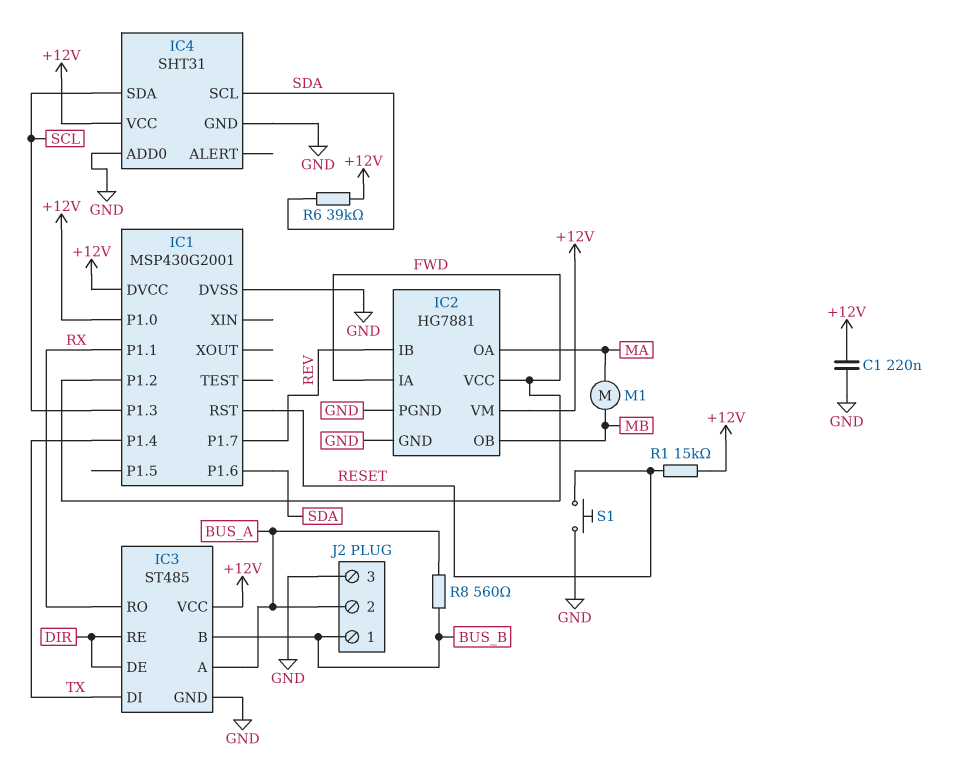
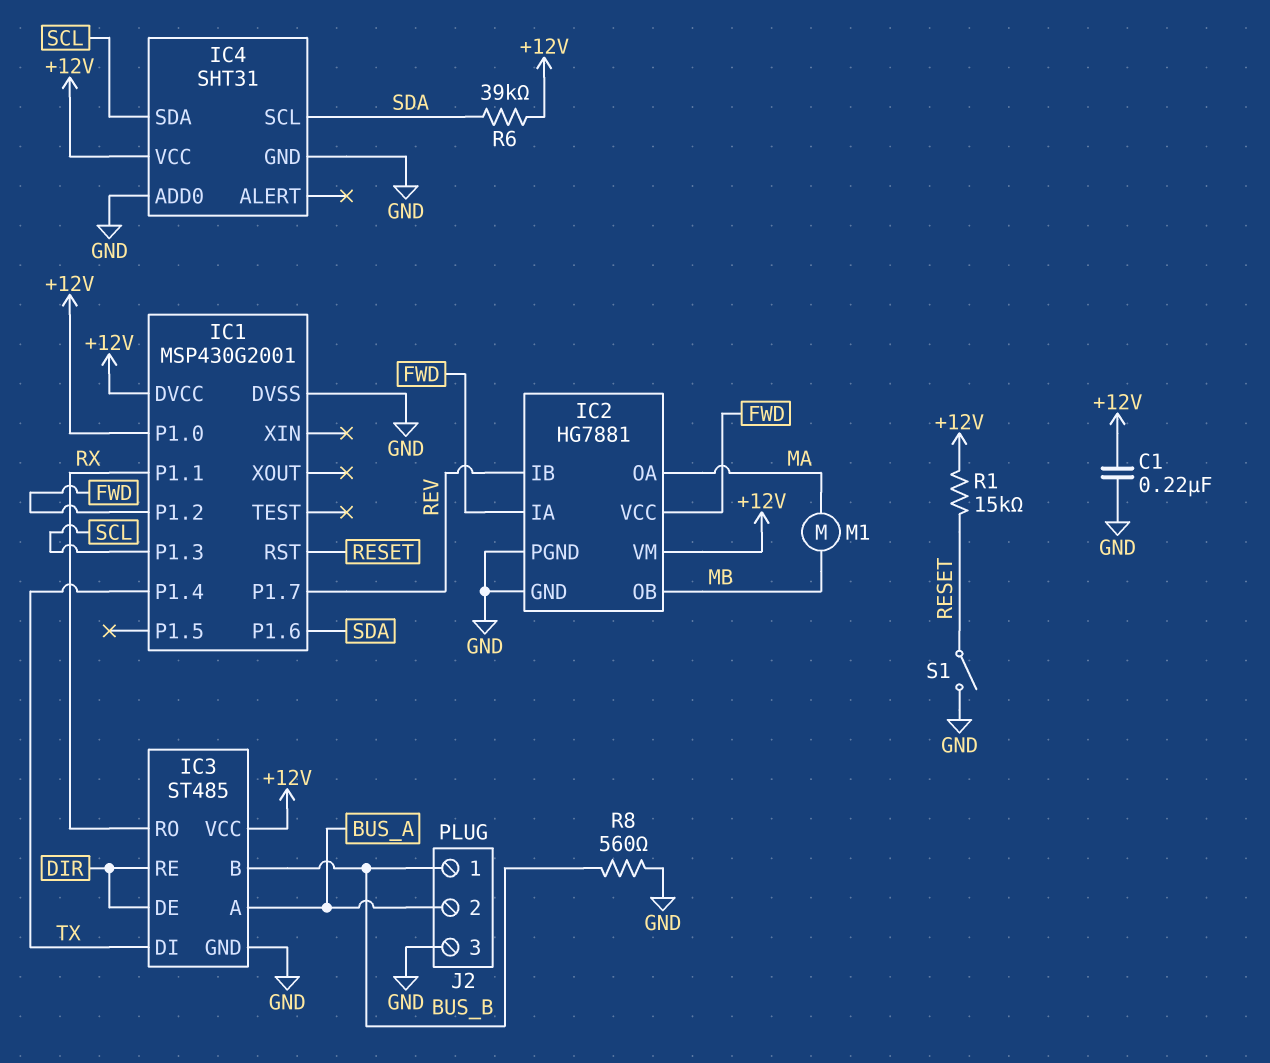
R8: 560 (BUS_A, BUS_B) -> 560 (BUS_B, GND)
S1: button (GND, RESET) -> switch (GND, RESET)

